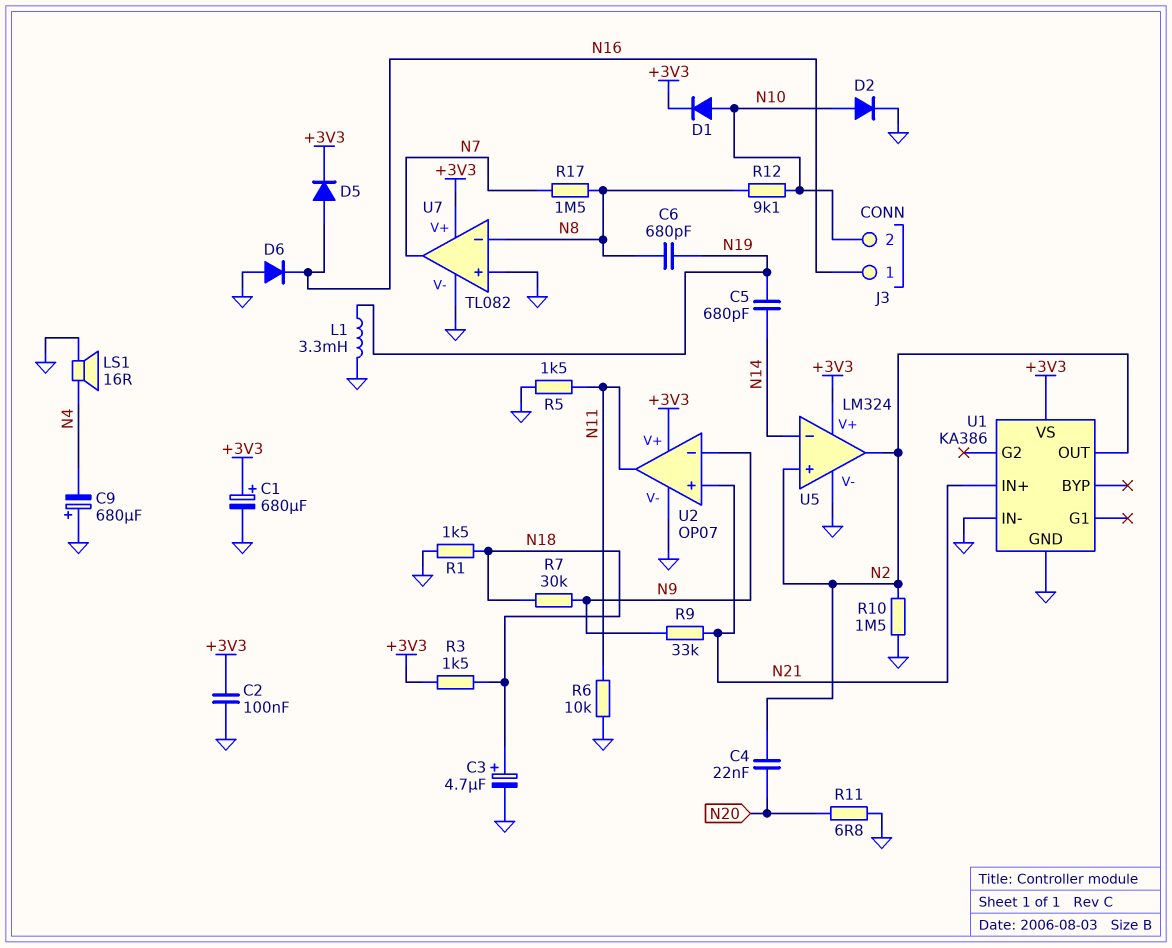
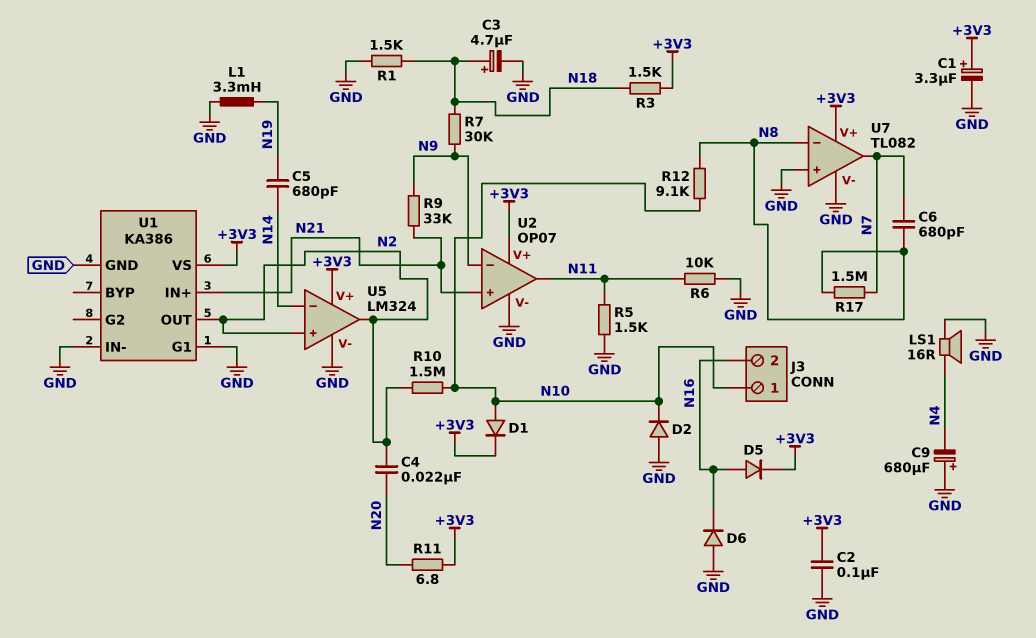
C1: 680uF (plus +3V3, minus GND) -> 3.3uF (plus +3V3, minus GND)
C6: 680pF (N8, N19) -> 680pF (N7, N8)
D2: diode (A N10, K GND) -> diode (A GND, K N10)
J3 pin 1: N16 -> N10
J3 pin 2: N10 -> N16
R10: 1.5M (GND, N2) -> 1.5M (N2, N10)
R11: 6.8 (GND, N20) -> 6.8 (+3V3, N20)
U1 pin G1: none -> GND

